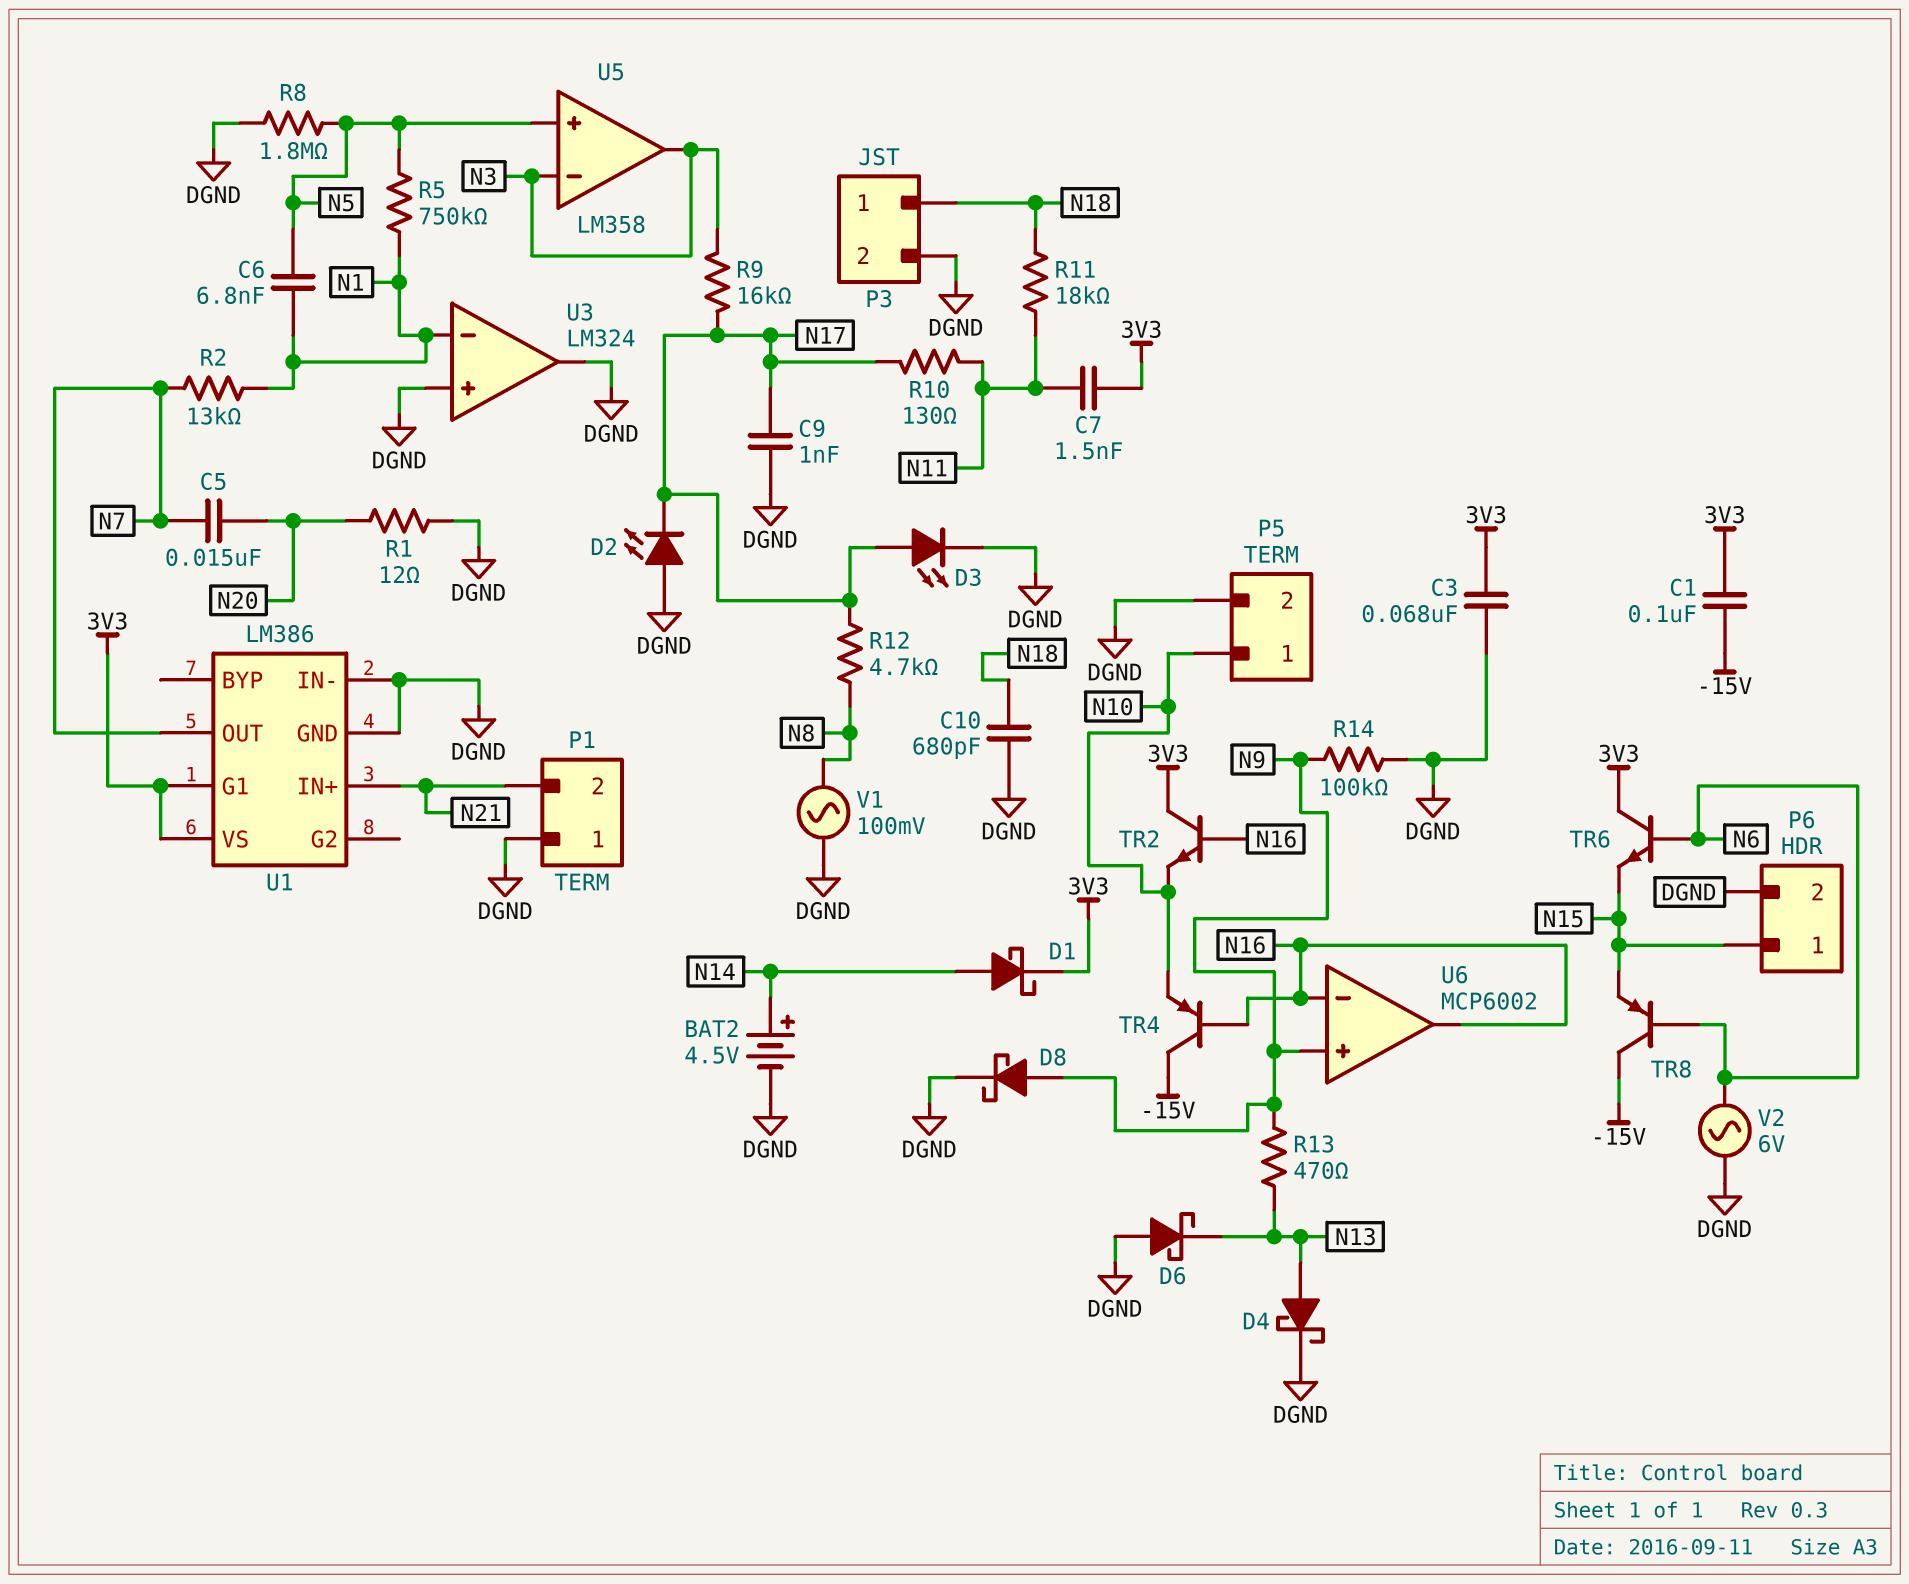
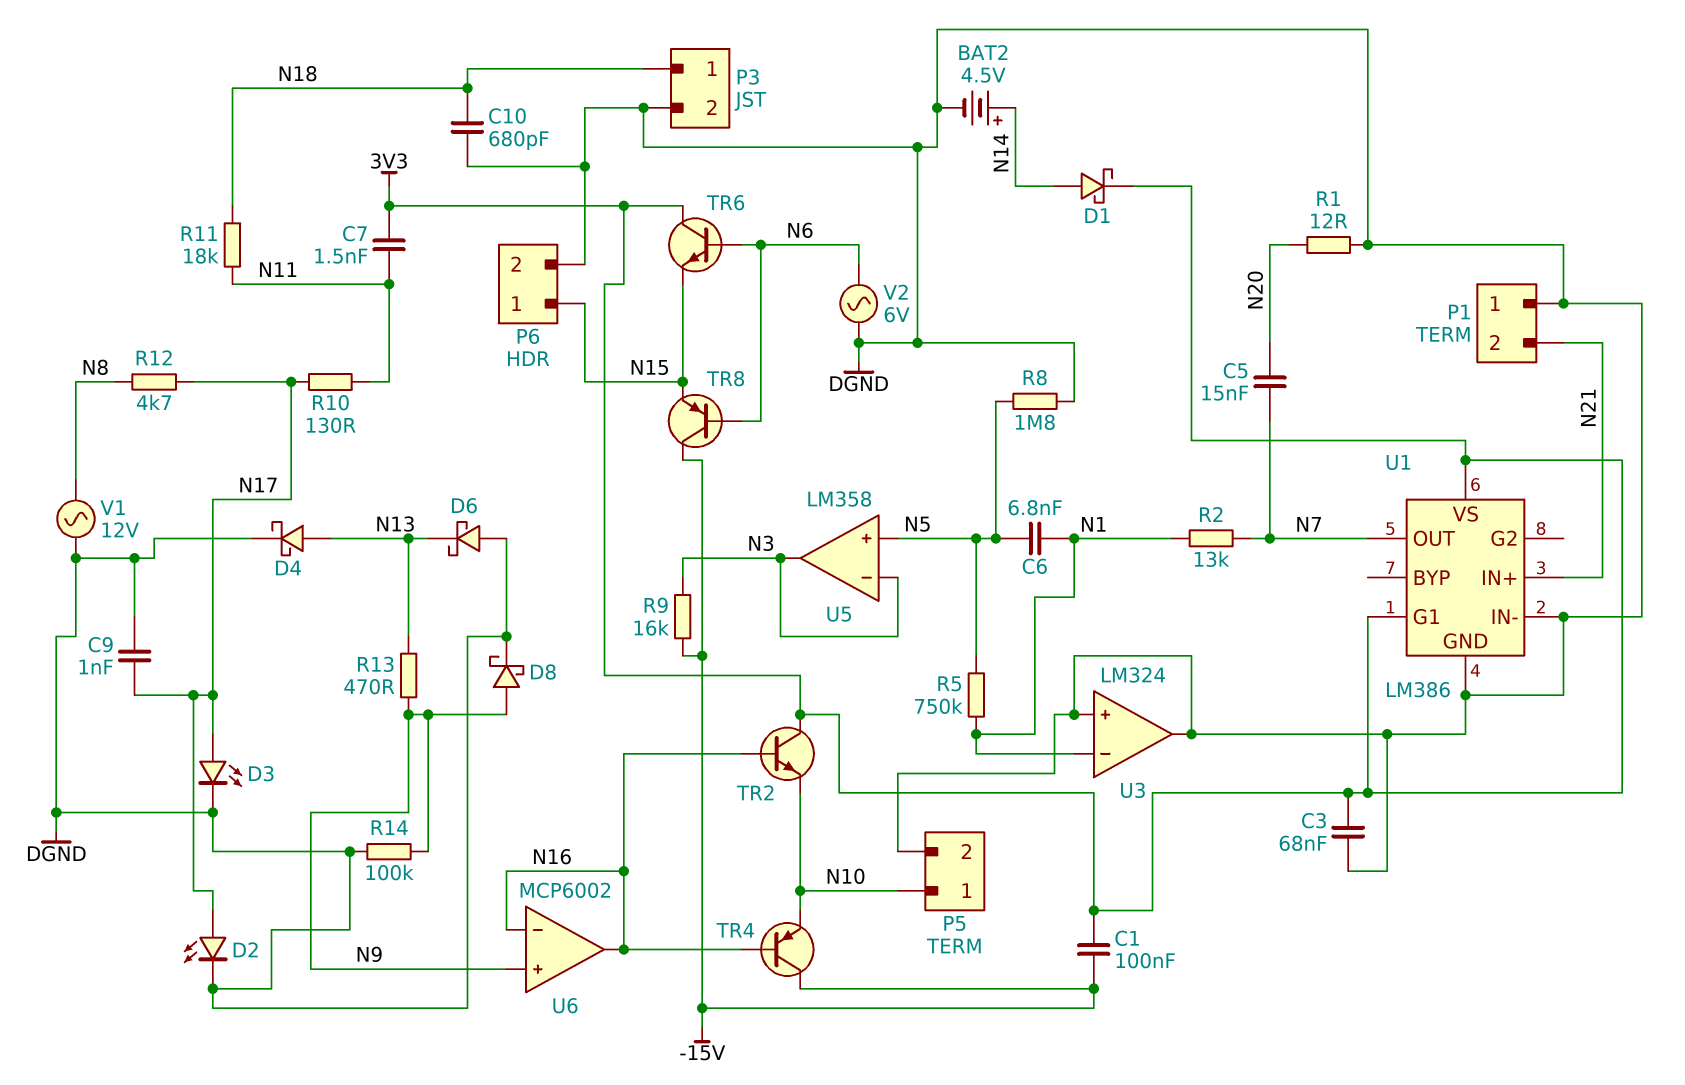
D2: LED (A DGND, K N17) -> LED (A N17, K DGND)
R9: 16k (N3, N17) -> 16k (-15V, N3)
V1: AC 100mV (DGND, N8) -> AC 12V (DGND, N8)

